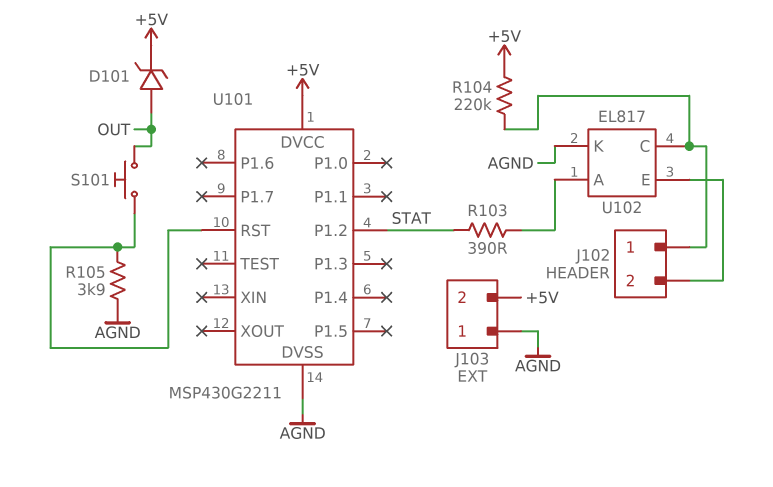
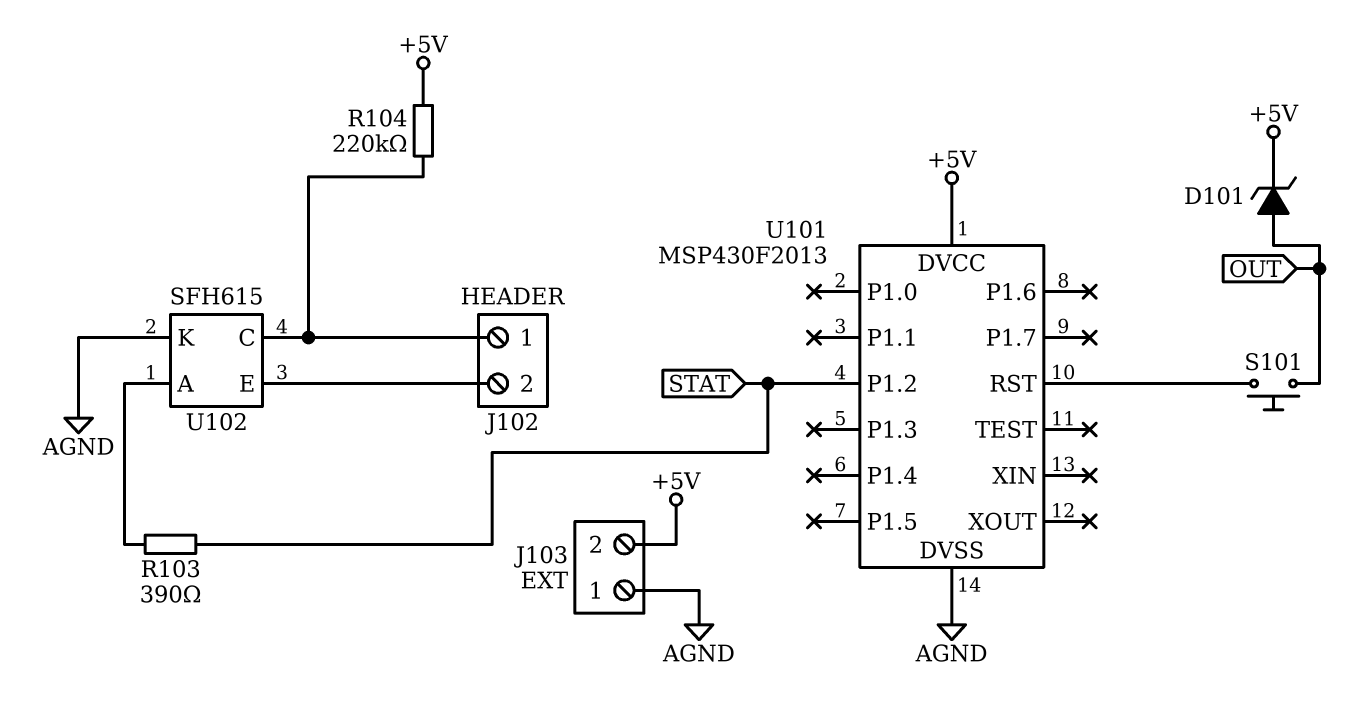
R105: 3.9k (AGND, U101/RST) -> none
U101: MSP430G2211 -> MSP430F2013
U102: EL817 -> SFH615

